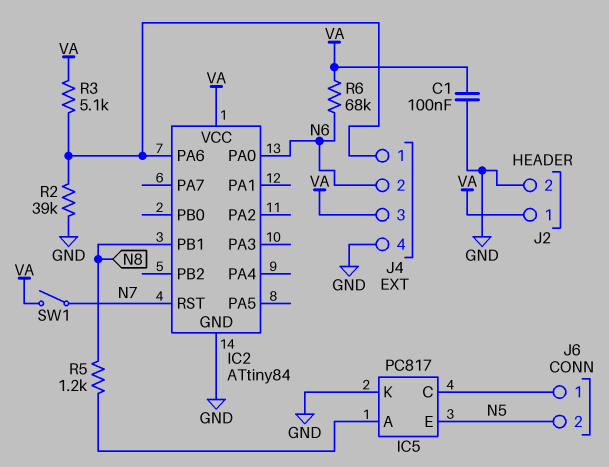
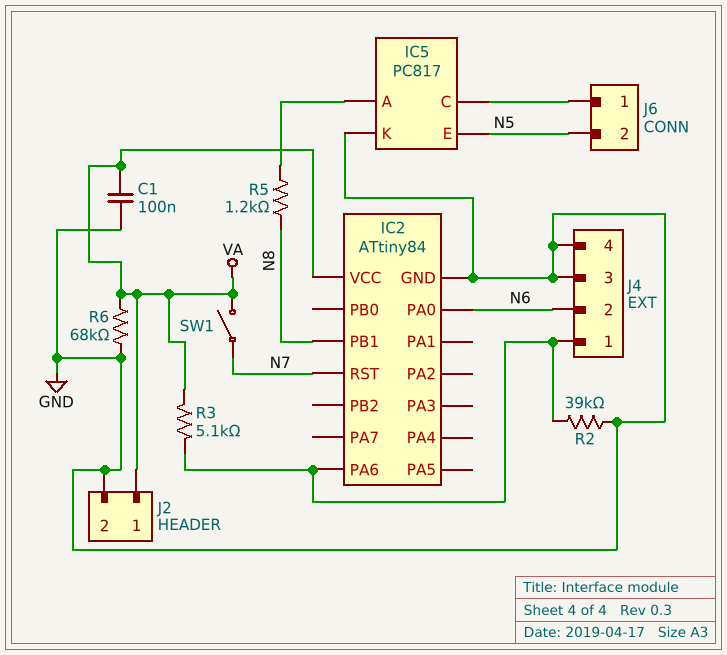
J4 pin 3: VA -> GND
R6: 68k (N6, VA) -> 68k (GND, VA)

